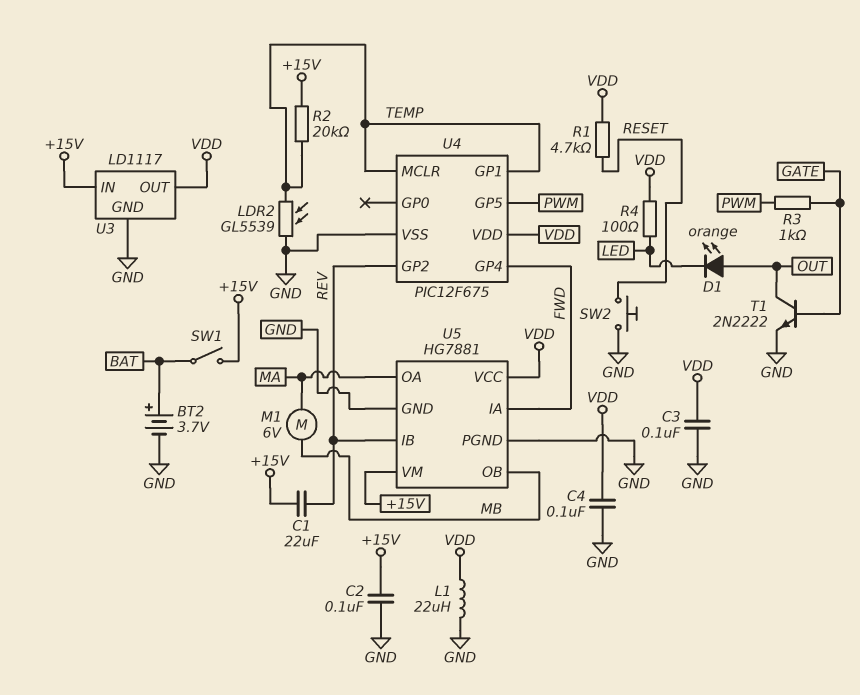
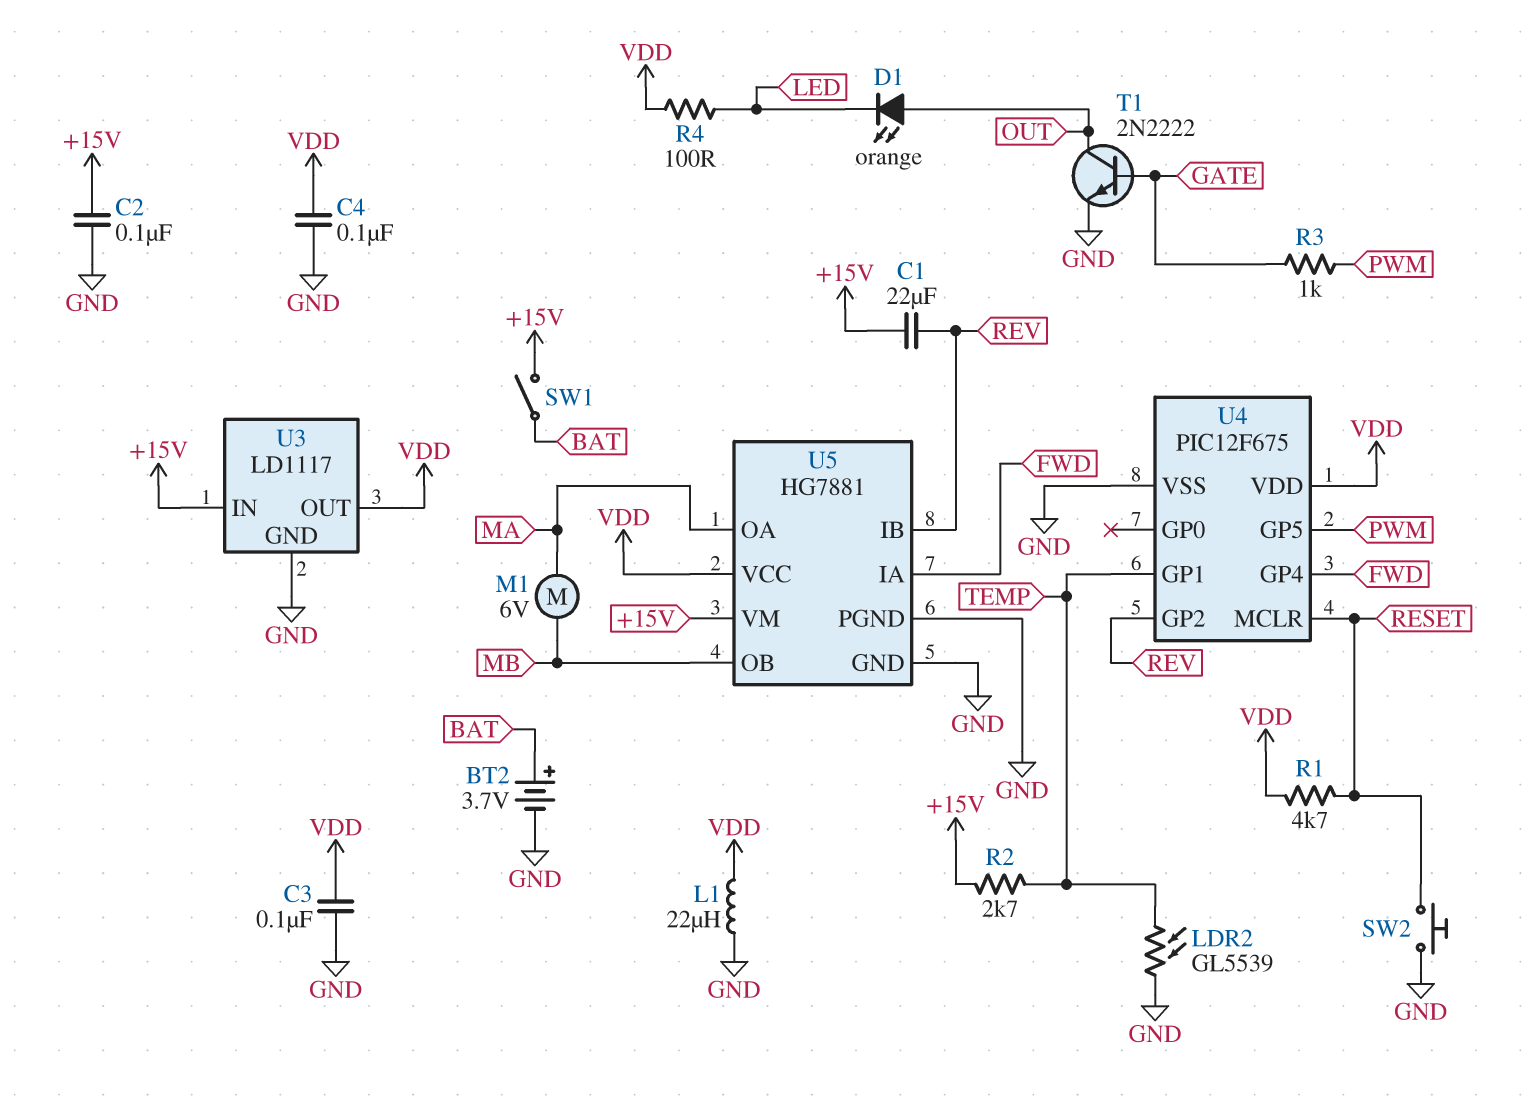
R2: 20k (+15V, TEMP) -> 2.7k (+15V, TEMP)
U4 pin MCLR: TEMP -> RESET

